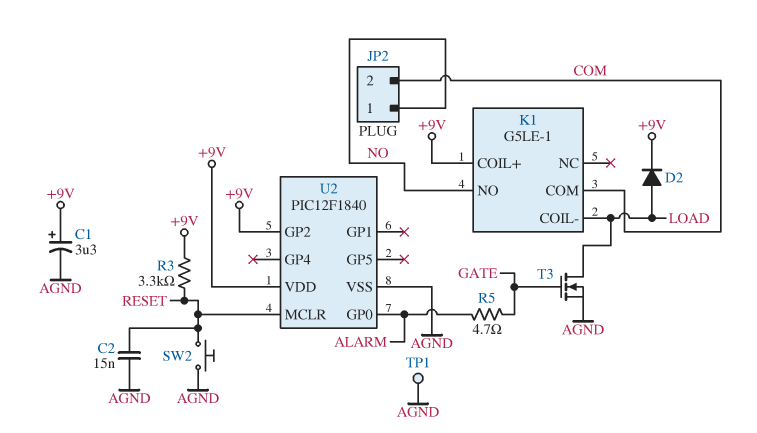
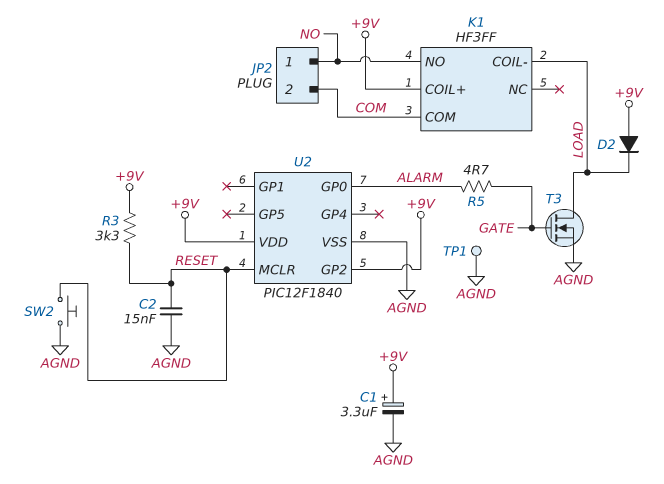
D2: diode (A LOAD, K +9V) -> diode (A +9V, K LOAD)
K1: G5LE-1 -> HF3FF

